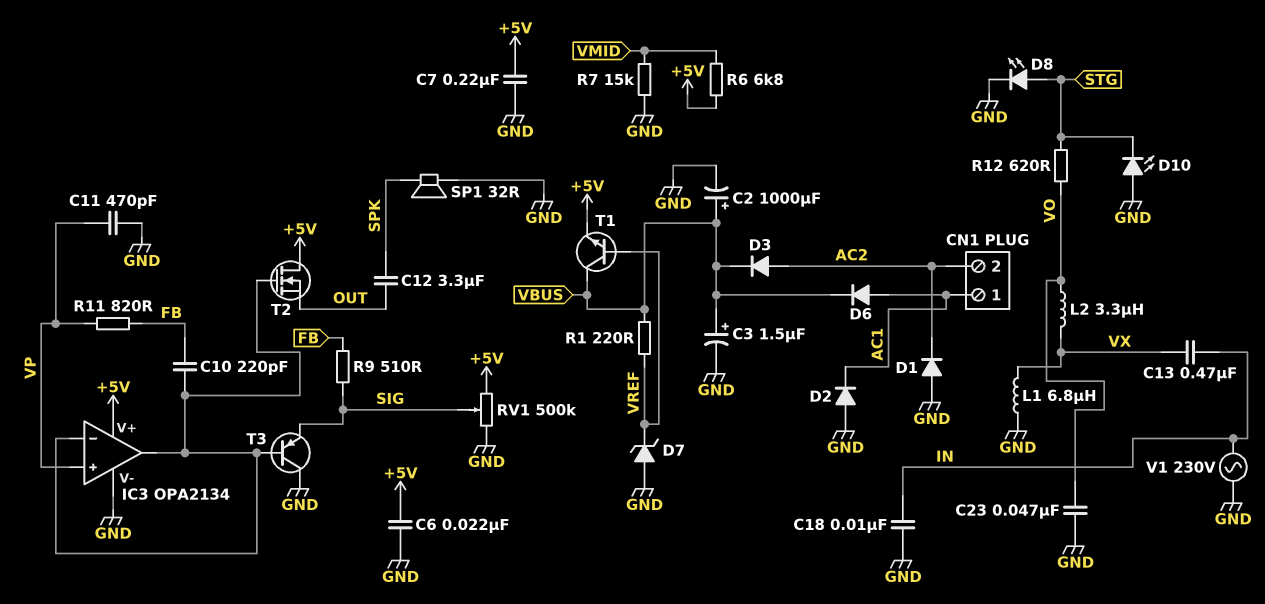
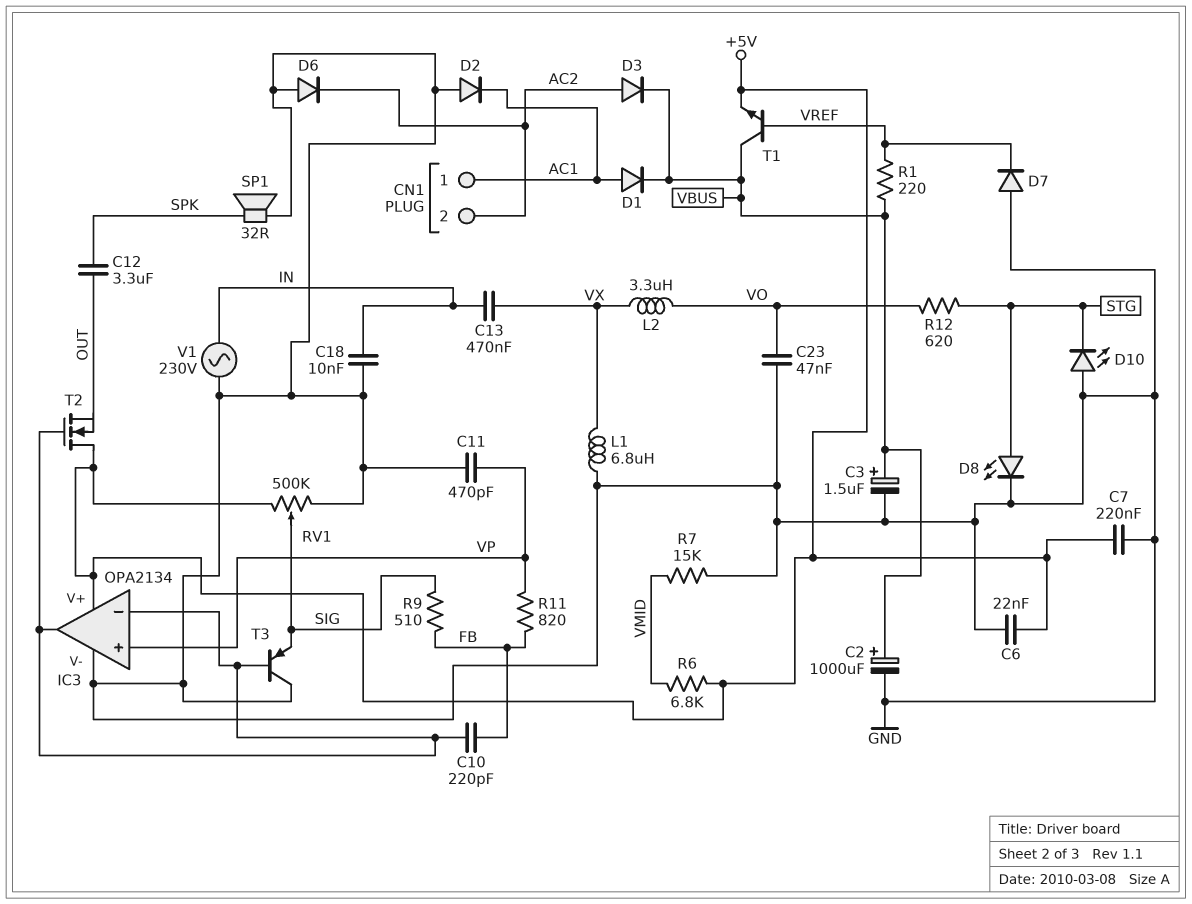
D1: diode (A GND, K AC2) -> diode (A AC1, K VBUS)
D6: diode (A AC1, K VBUS) -> diode (A GND, K AC2)
D7: zener (A GND, K VREF) -> diode (A GND, K VREF)

